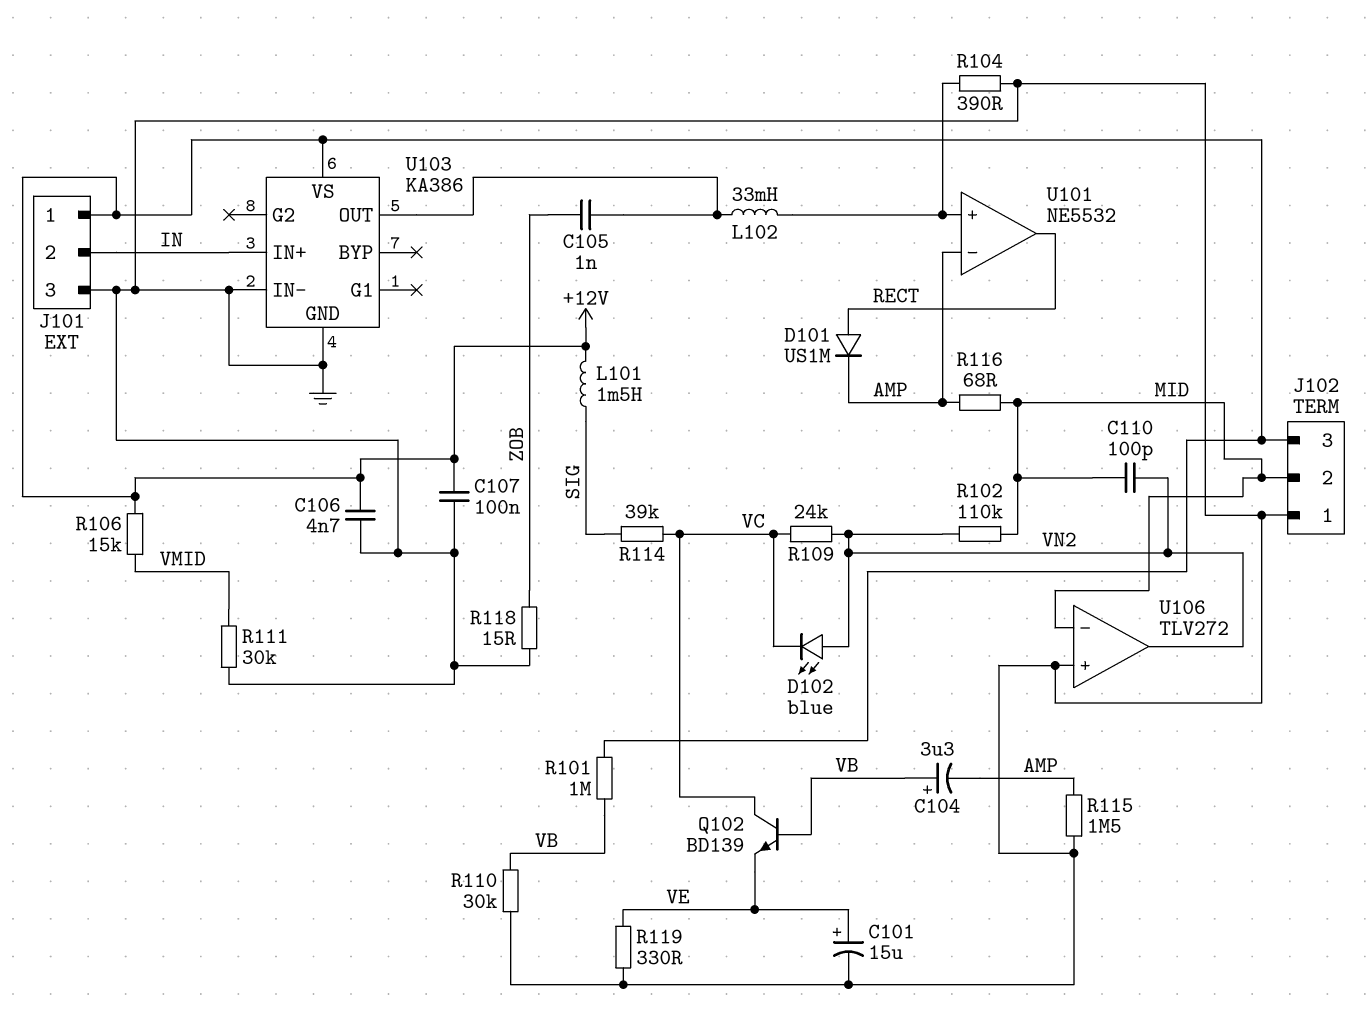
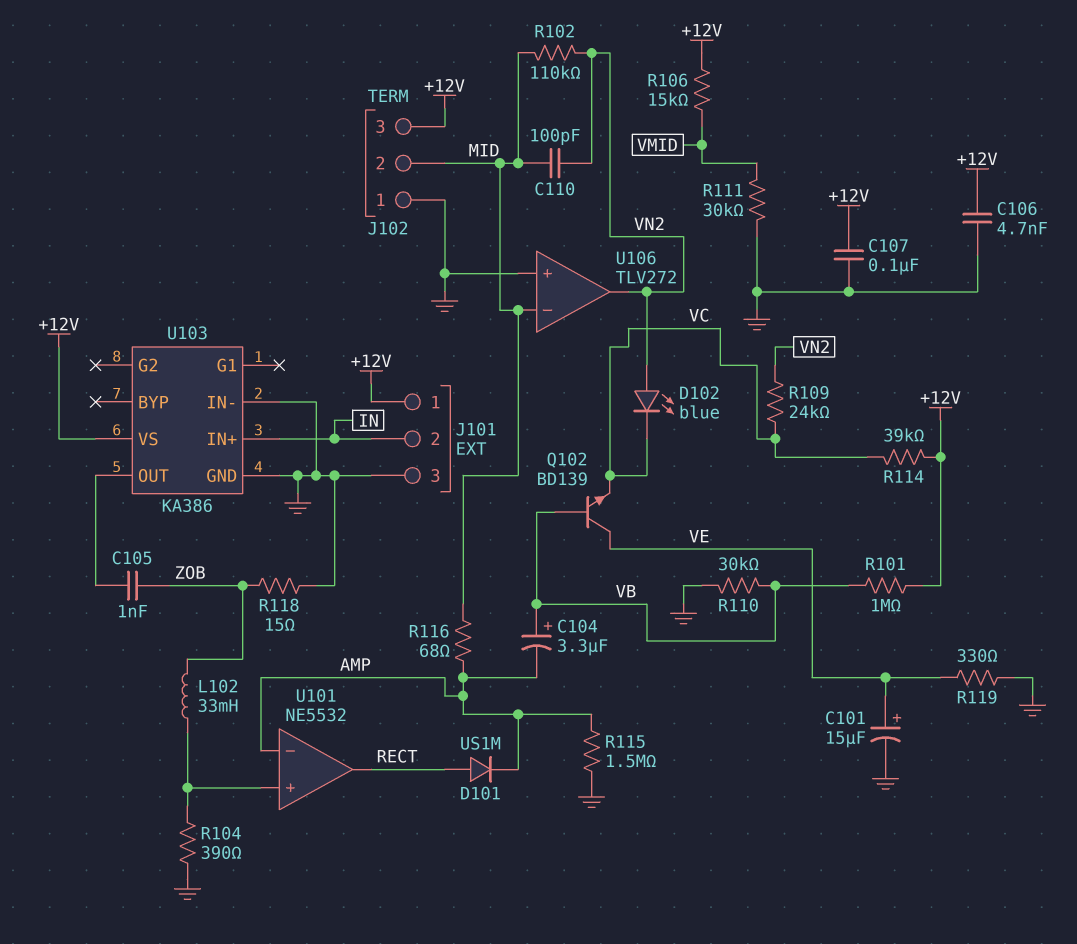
L101: 1.5mH (+12V, SIG) -> none
L102: 33mH (U101/in+, U103/OUT) -> 33mH (U101/in+, ZOB)
Q102: NPN BD139 (B VB, C VC, E VE) -> NPN BD139 (B VB, C VE, E VC)
R114: 39k (SIG, VC) -> 39k (+12V, VC)

